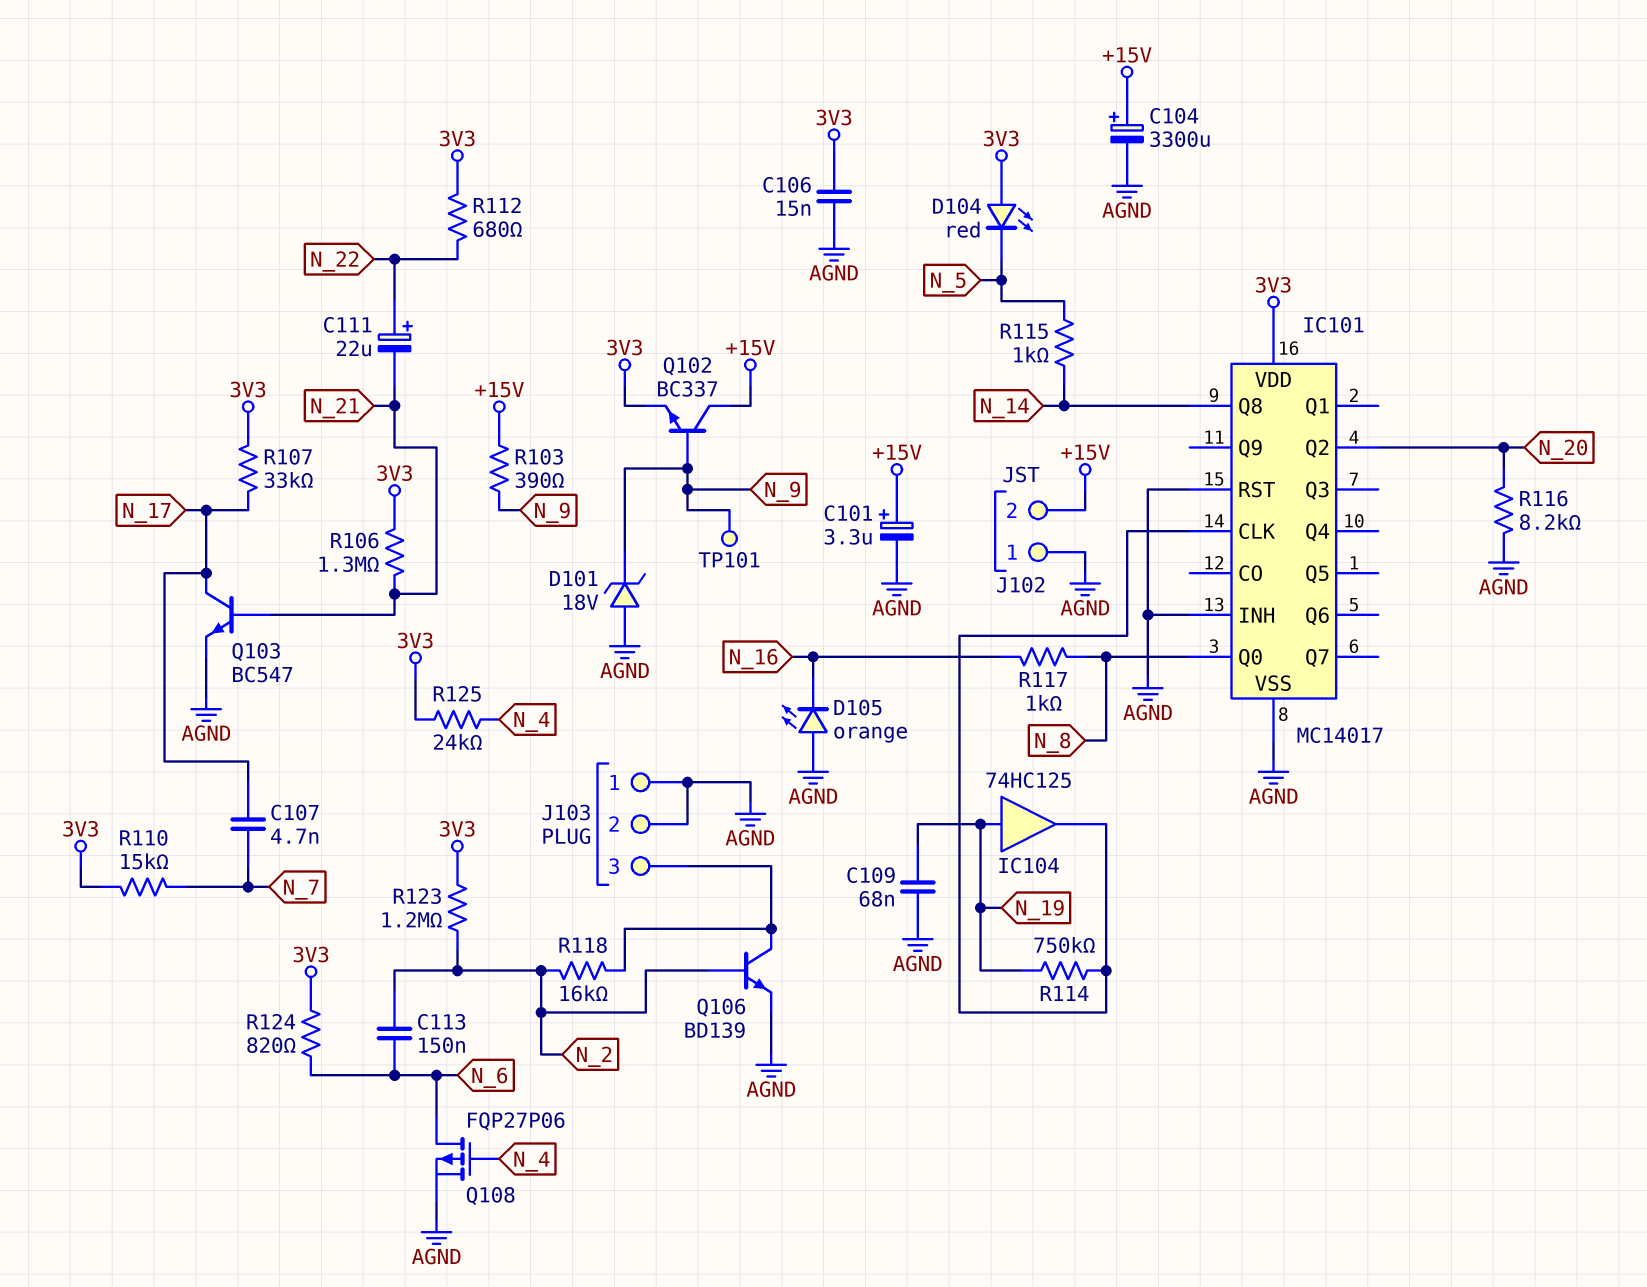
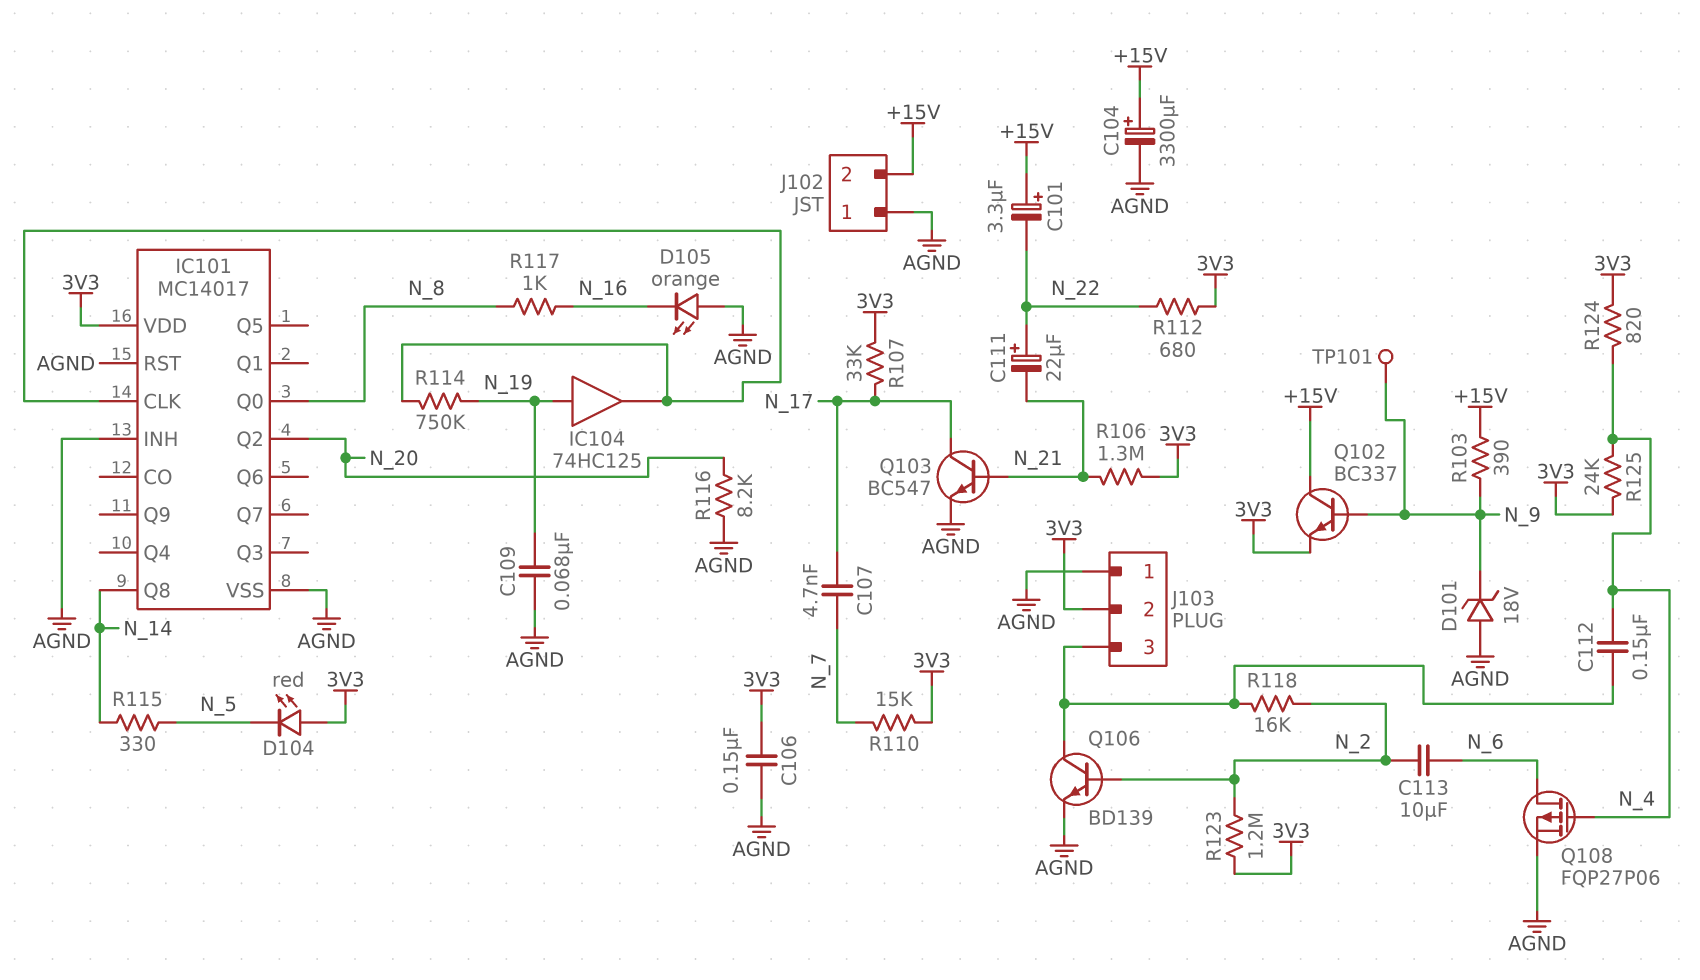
C101: 3.3uF (plus +15V, minus AGND) -> 3.3uF (plus +15V, minus N_22)
C106: 15nF (3V3, AGND) -> 150nF (3V3, AGND)
C112: none -> 150nF (J103/3, N_4)
C113: 150nF (N_2, N_6) -> 10uF (N_2, N_6)
J103 pin 2: AGND -> 3V3
R115: 1k (N_5, N_14) -> 330 (N_5, N_14)
R124: 820 (3V3, N_6) -> 820 (3V3, N_4)

